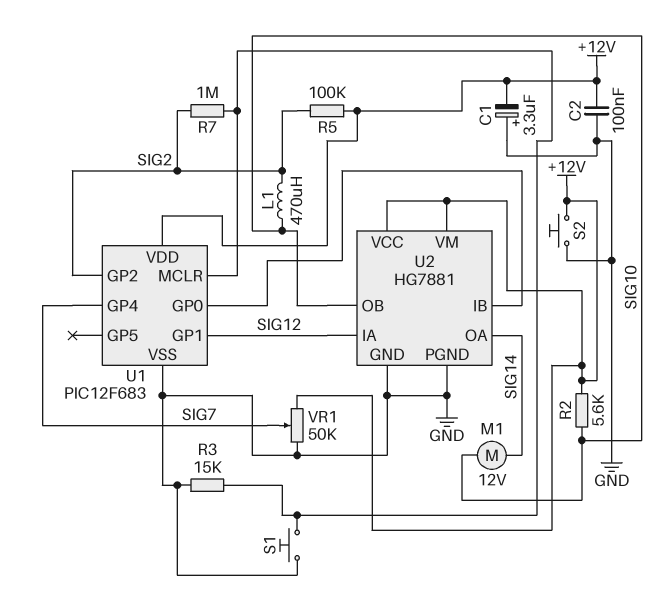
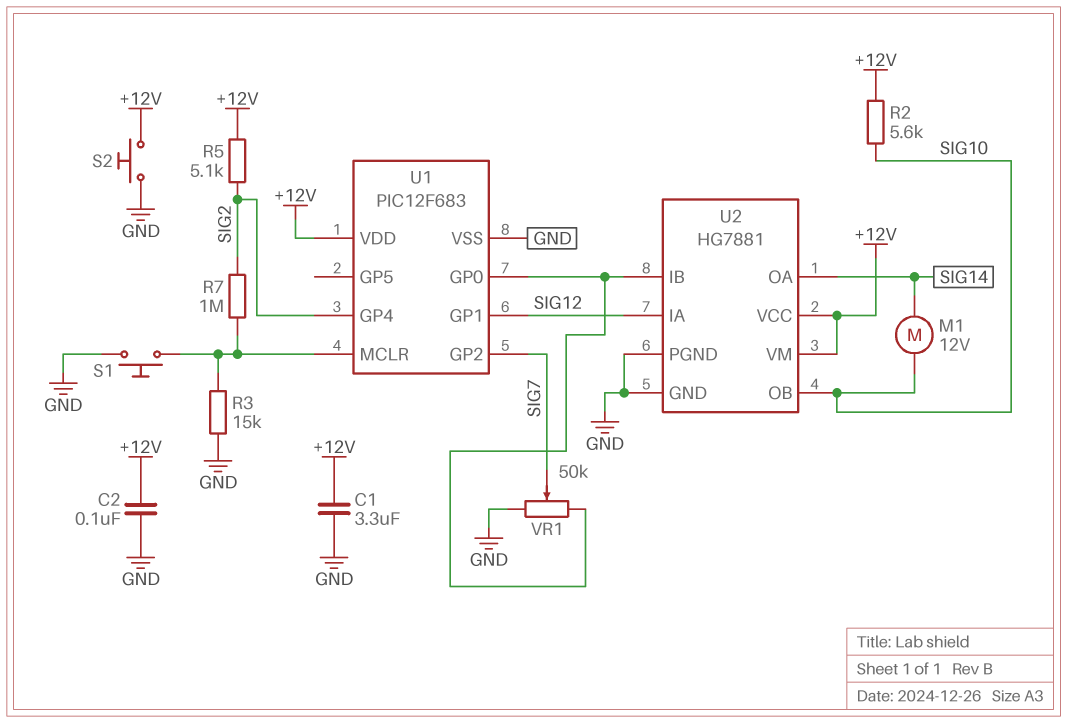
C1: 3.3uF (plus GND, minus +12V) -> 3.3uF (+12V, GND)
L1: 470uH (SIG2, SIG10) -> none
R5: 100k (+12V, SIG2) -> 5.1k (+12V, SIG2)
U1 pin GP2: SIG2 -> SIG7
U1 pin GP4: SIG7 -> SIG2
VR1: 50k (+12V, GND, wiper SIG7) -> 50k (GND, U1/GP0, wiper SIG7)

